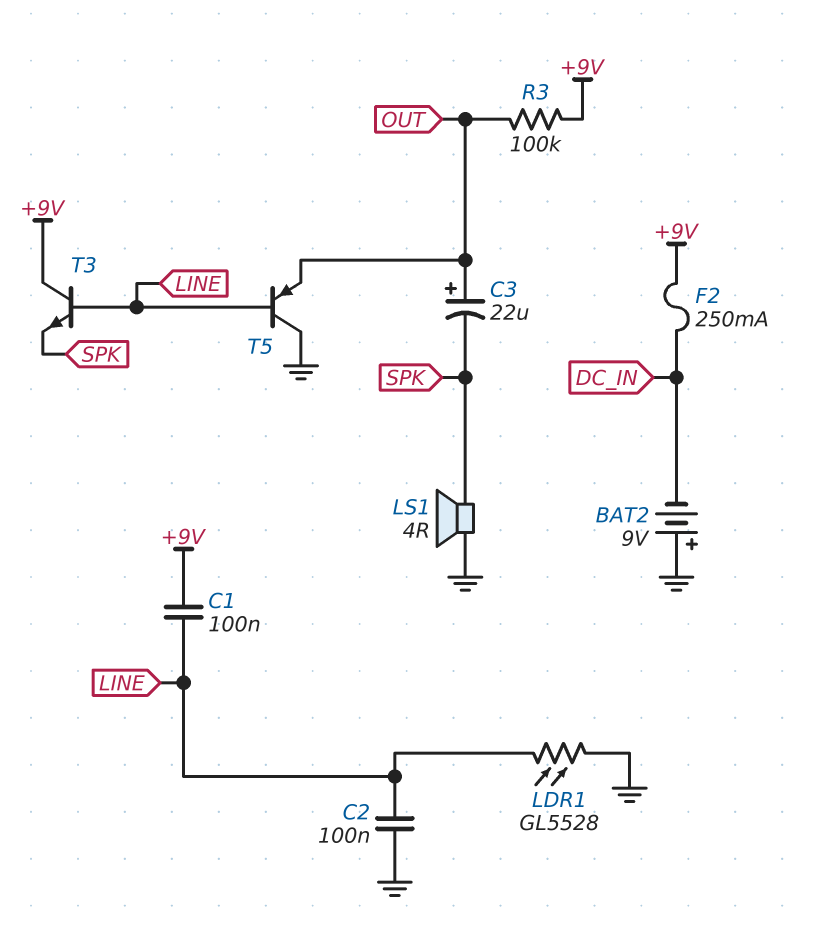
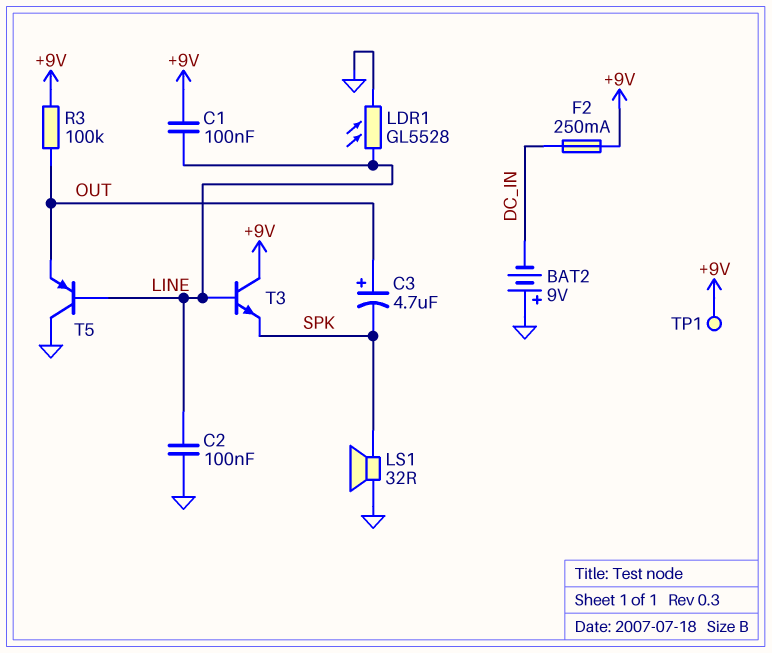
C3: 22uF (plus OUT, minus SPK) -> 4.7uF (plus OUT, minus SPK)
LS1: speaker 4R (GND, SPK) -> speaker 32R (GND, SPK)
TP1: none -> test point (+9V)

